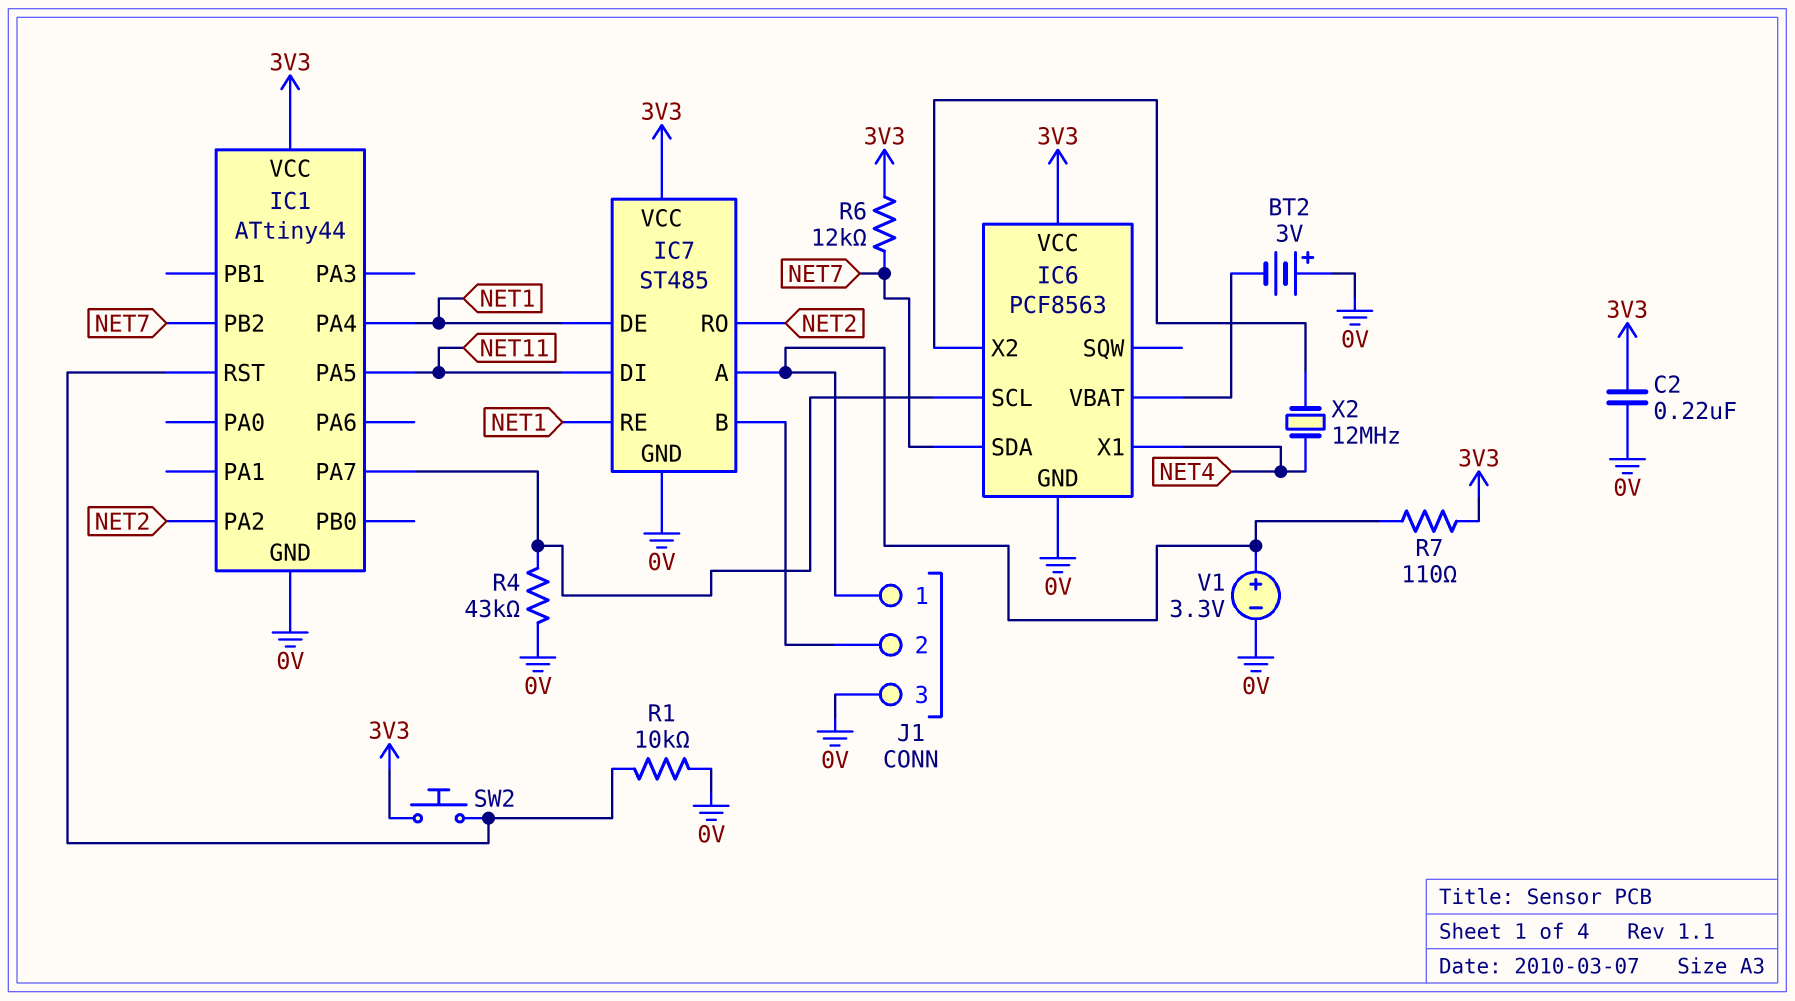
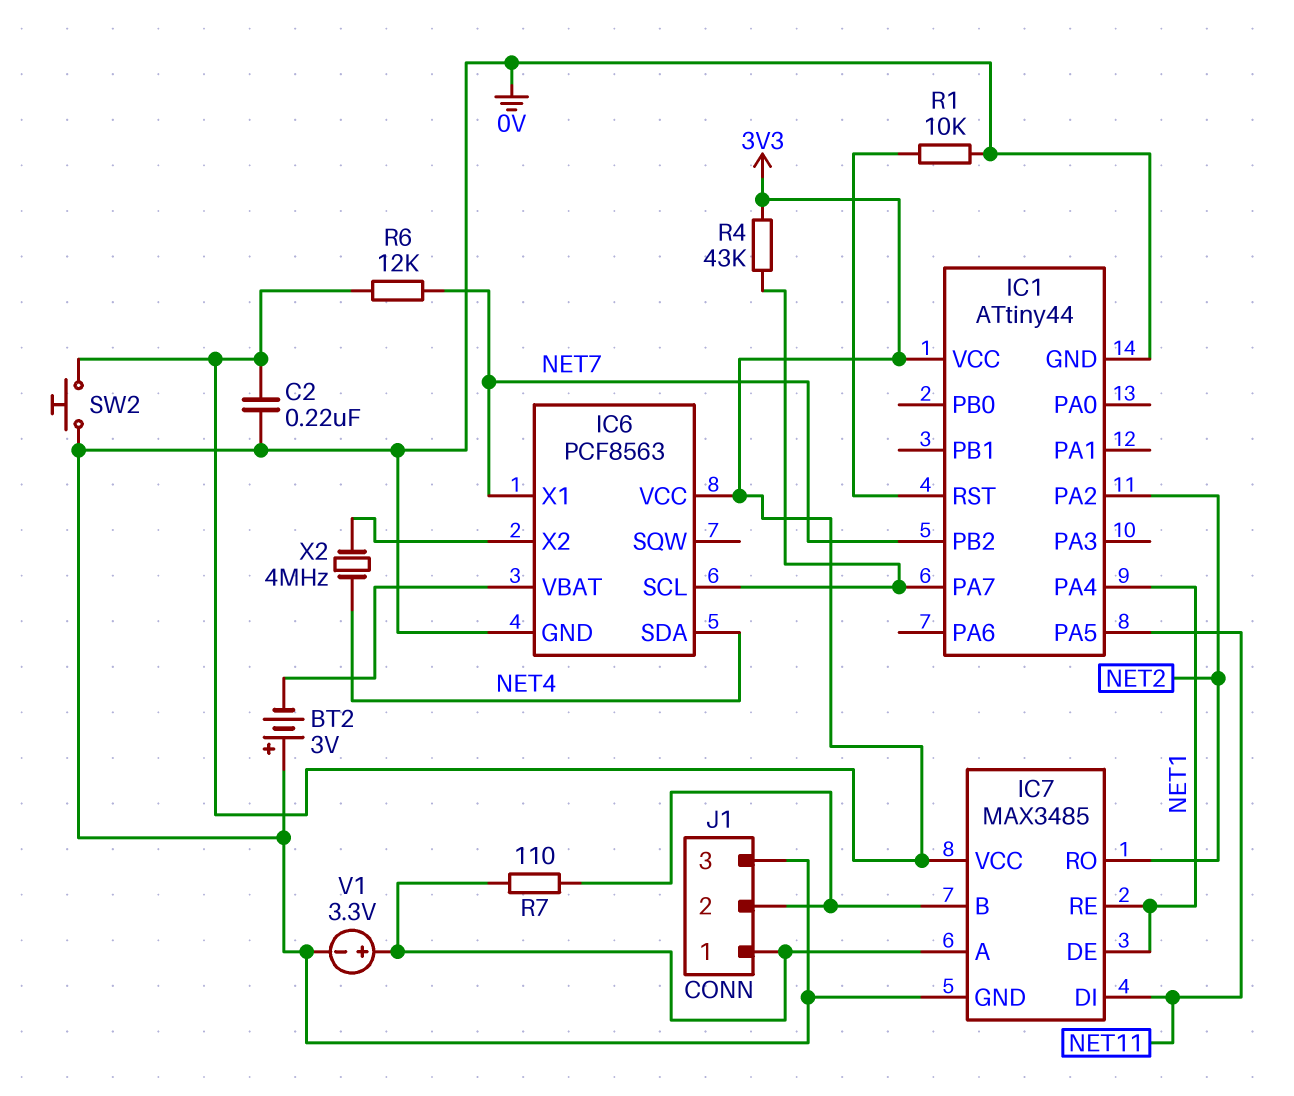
IC6 pin SDA: NET7 -> NET4
IC6 pin X1: NET4 -> NET7
IC7: ST485 -> MAX3485
R4: 43k (0V, IC1/PA7) -> 43k (3V3, IC1/PA7)
R7: 110 (3V3, IC7/A) -> 110 (IC7/A, IC7/B)
SW2: button (3V3, IC1/RST) -> button (0V, 3V3)
X2: 12MHz (IC6/X2, NET4) -> 4MHz (IC6/X2, NET4)

